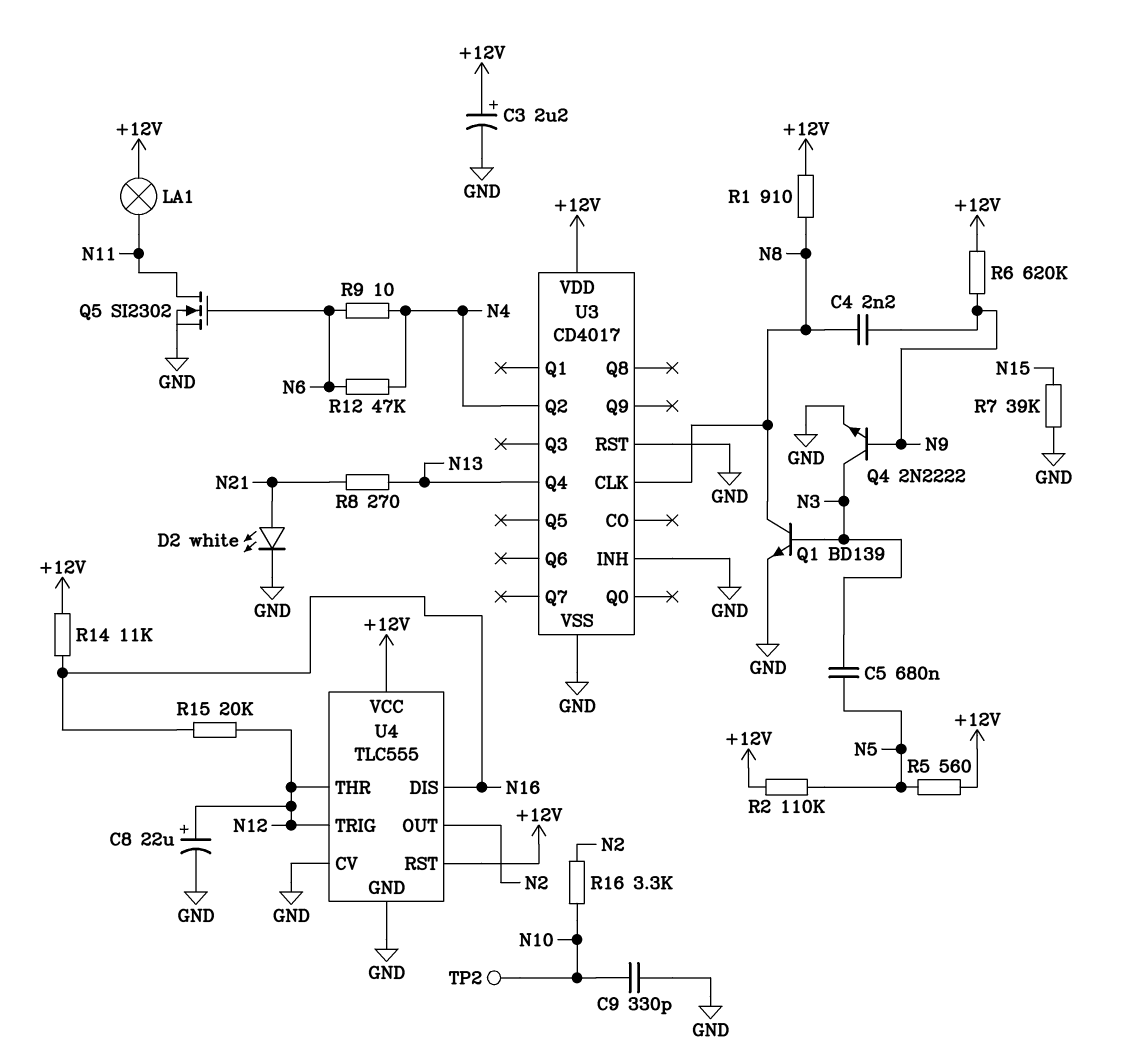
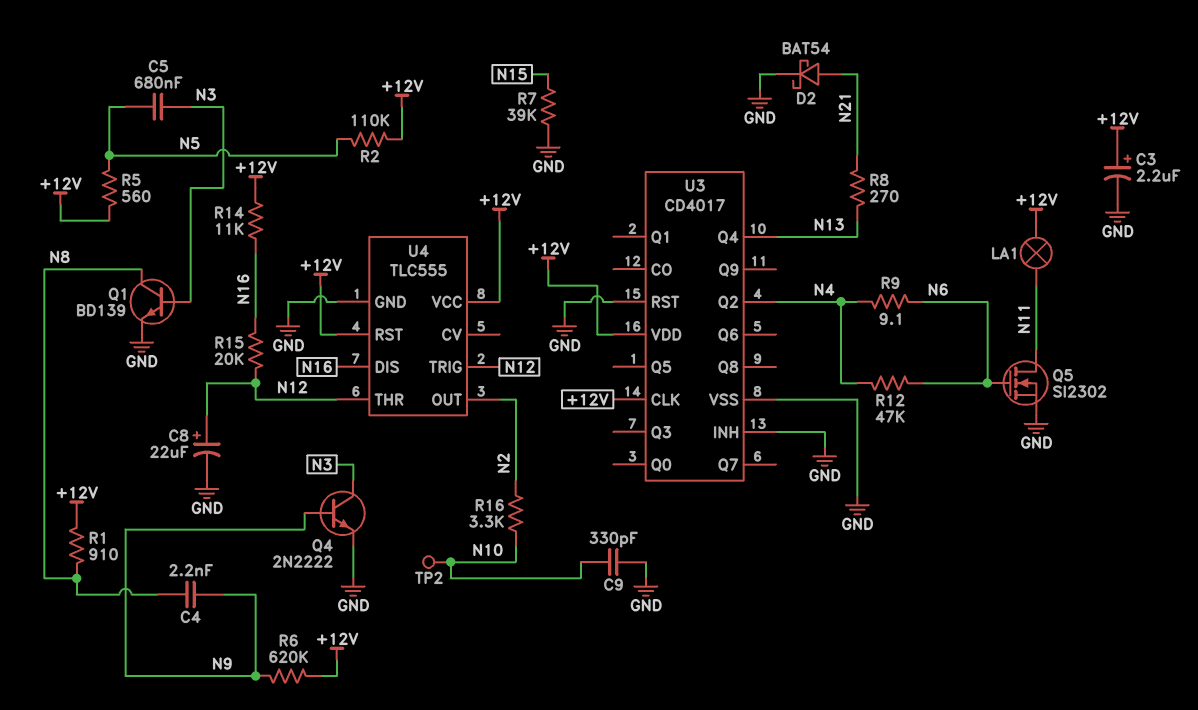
D2: LED white (A N21, K GND) -> schottky BAT54 (A N21, K GND)
R9: 10 (N4, N6) -> 9.1 (N4, N6)
U3 pin CLK: N8 -> +12V
U4 pin CV: GND -> none

